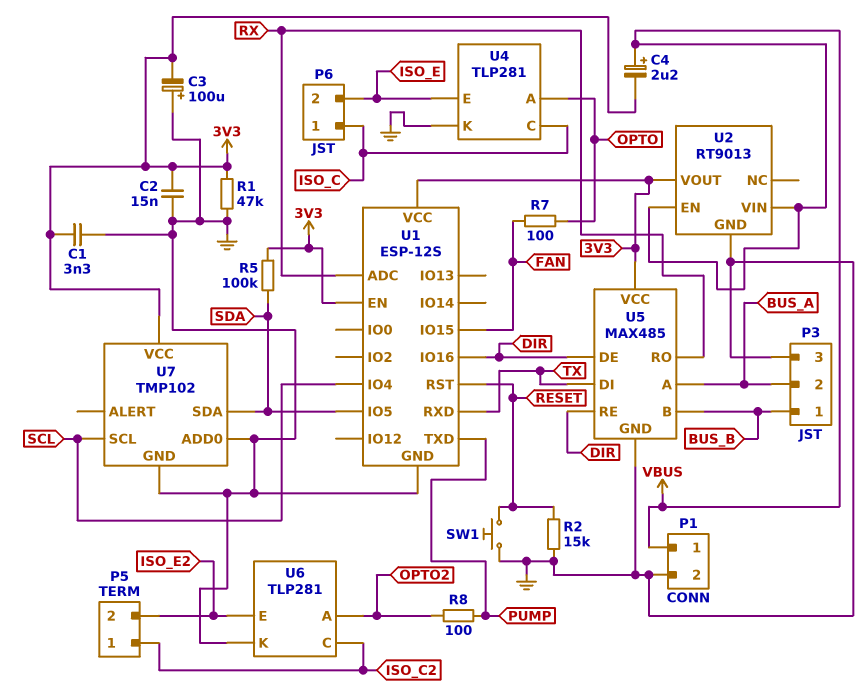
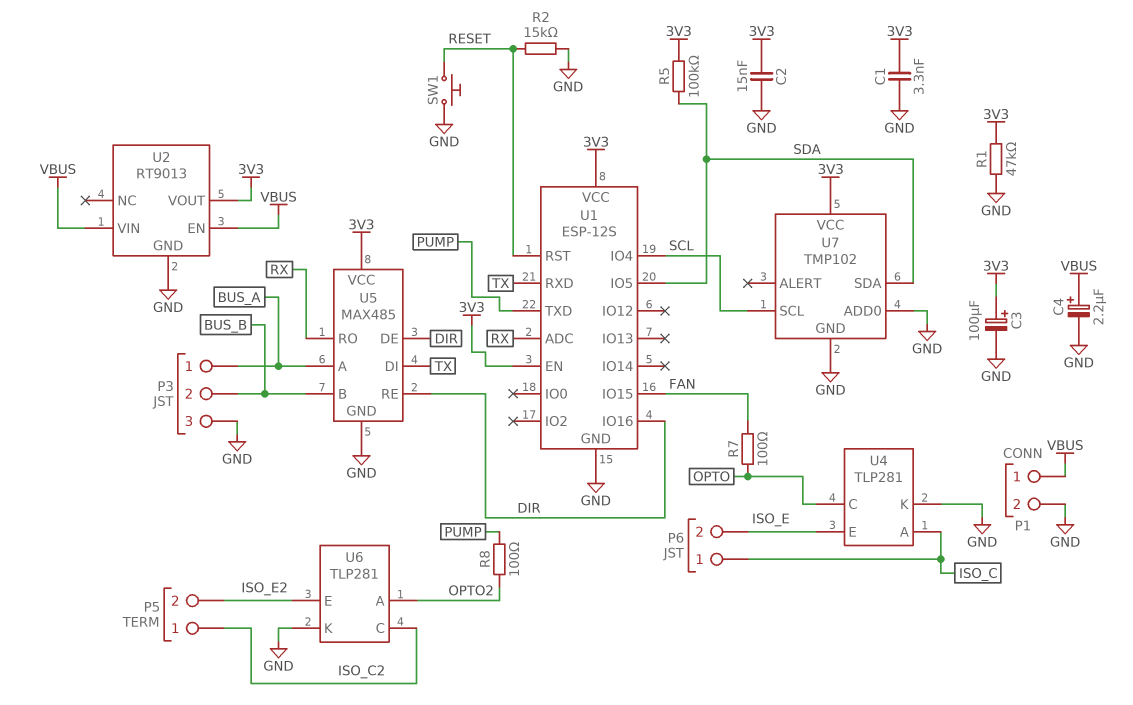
C3: 100uF (plus GND, minus 3V3) -> 100uF (plus 3V3, minus GND)
C4: 2.2uF (plus VBUS, minus 3V3) -> 2.2uF (plus VBUS, minus GND)
P3 pin 1: BUS_B -> BUS_A
P3 pin 2: BUS_A -> BUS_B
U4 pin A: OPTO -> ISO_C
U4 pin C: ISO_C -> OPTO

